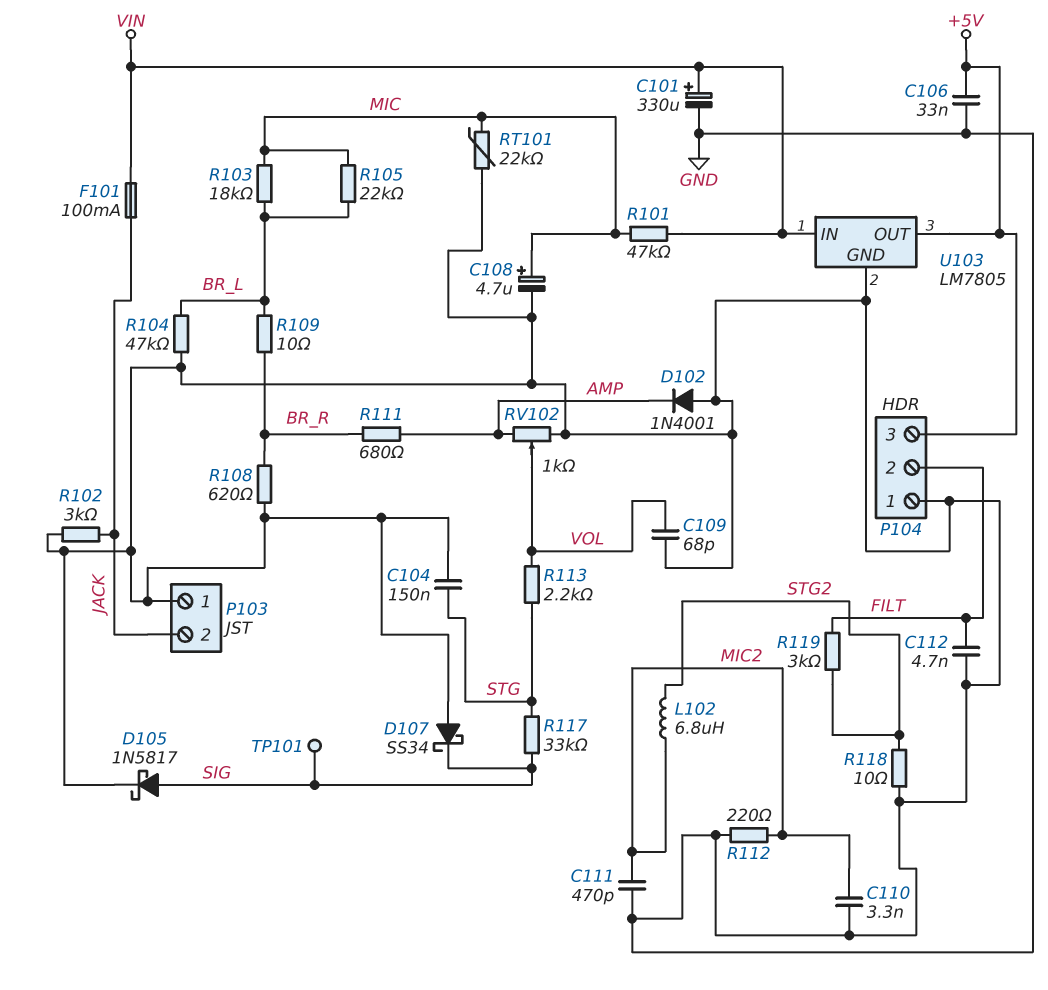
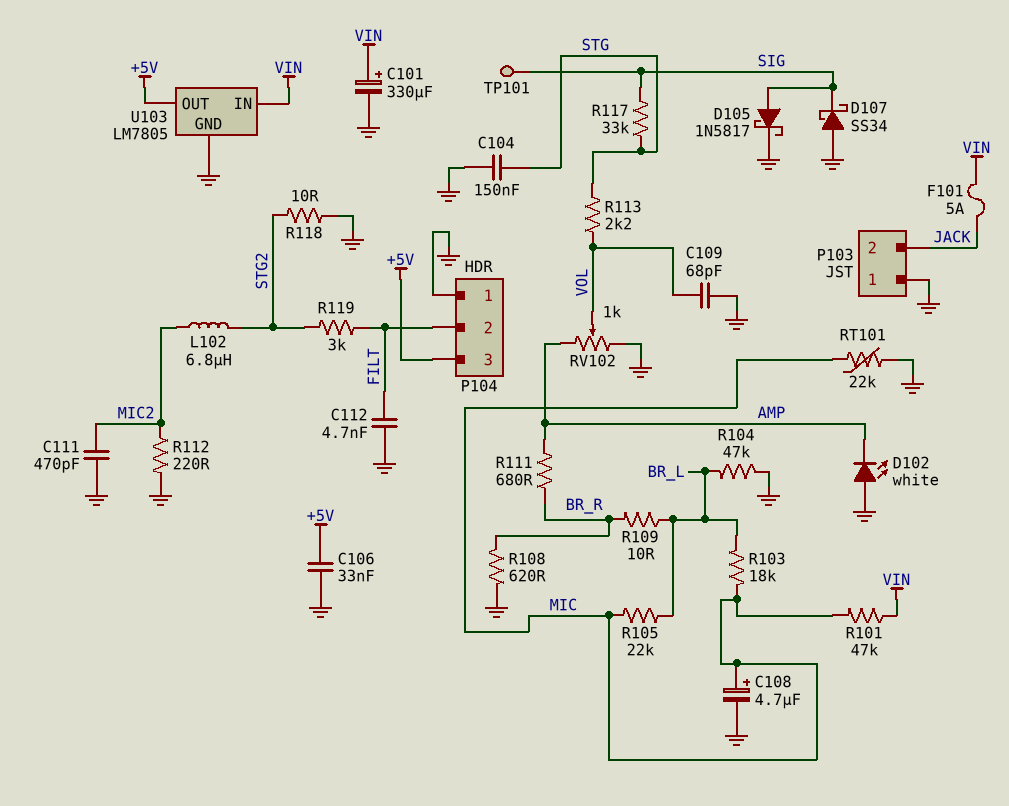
C110: 3.3nF (GND, MIC2) -> none
D102: diode 1N4001 (A GND, K AMP) -> LED white (A GND, K AMP)
F101: 100mA (JACK, VIN) -> 5A (JACK, VIN)
R102: 3k (GND, JACK) -> none

